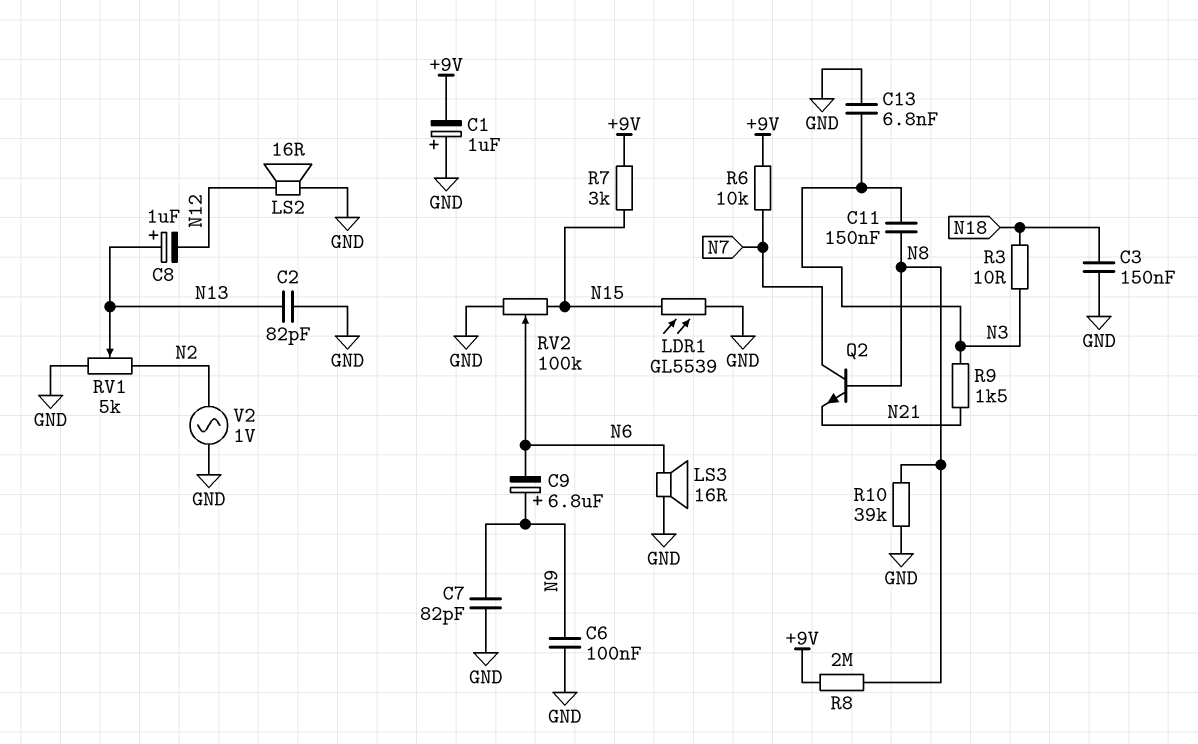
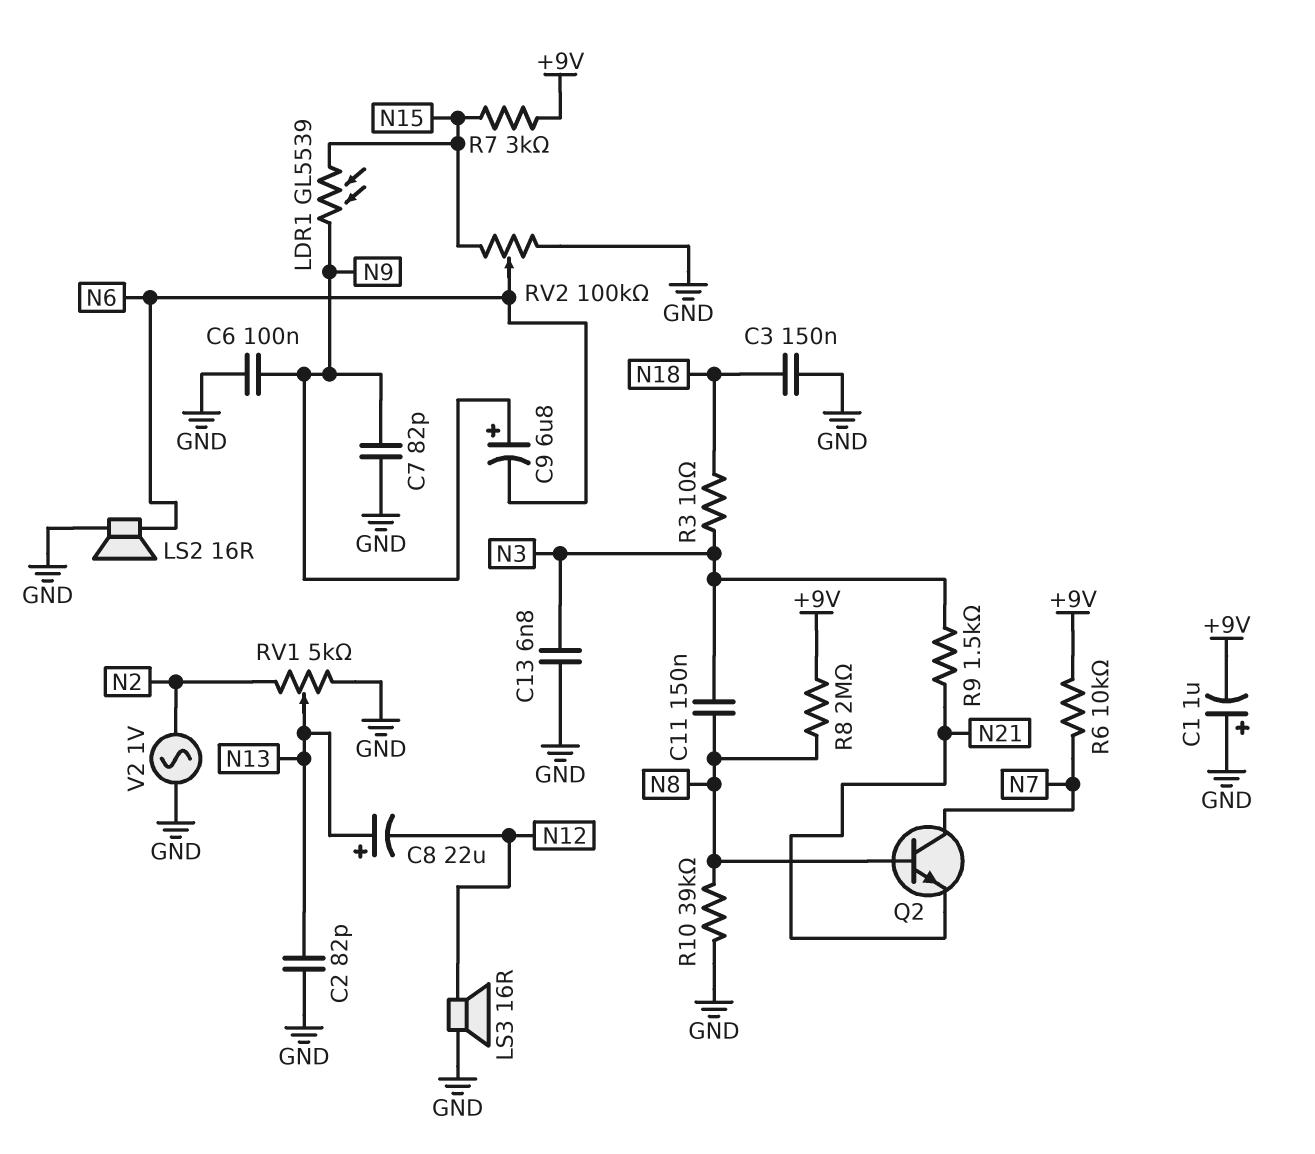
C8: 1uF (plus N13, minus N12) -> 22uF (plus N13, minus N12)
LDR1: GL5539 (GND, N15) -> GL5539 (N9, N15)
LS2: speaker 16R (GND, N12) -> speaker 16R (GND, N6)
LS3: speaker 16R (GND, N6) -> speaker 16R (GND, N12)

